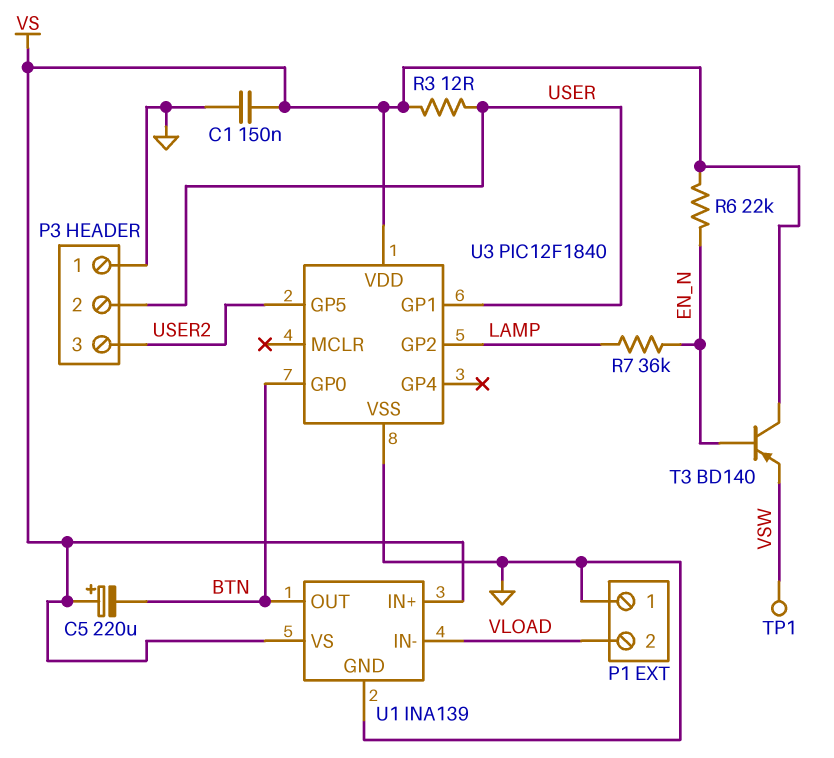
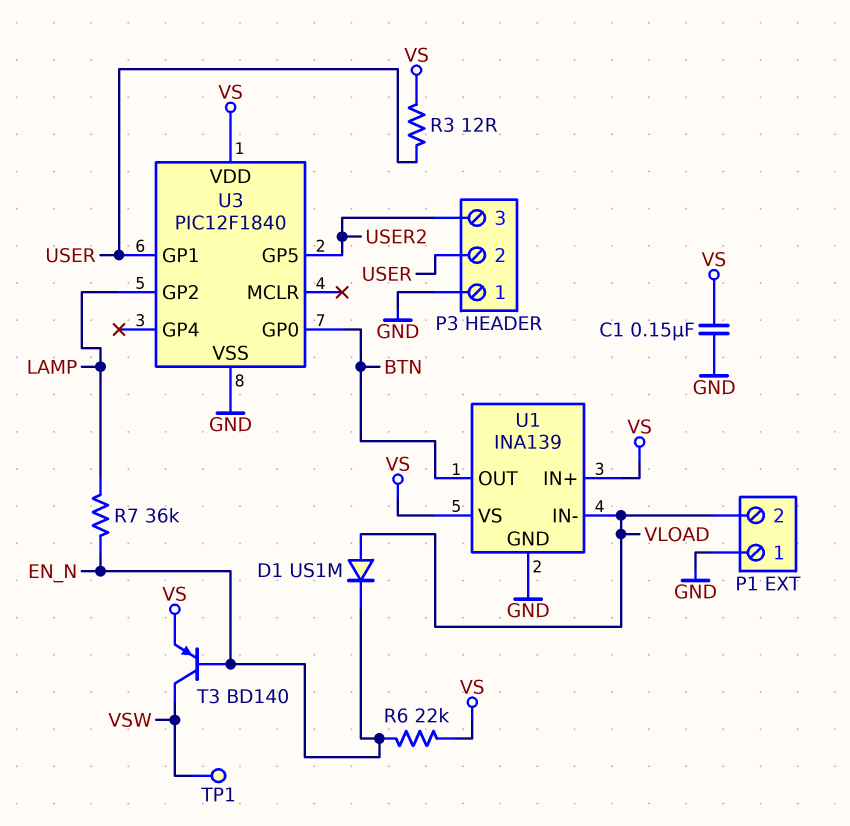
C5: 220uF (plus VS, minus BTN) -> none
D1: none -> diode US1M (A VLOAD, K EN_N)
T3: PNP BD140 (B EN_N, C VS, E VSW) -> PNP BD140 (B EN_N, C VSW, E VS)

